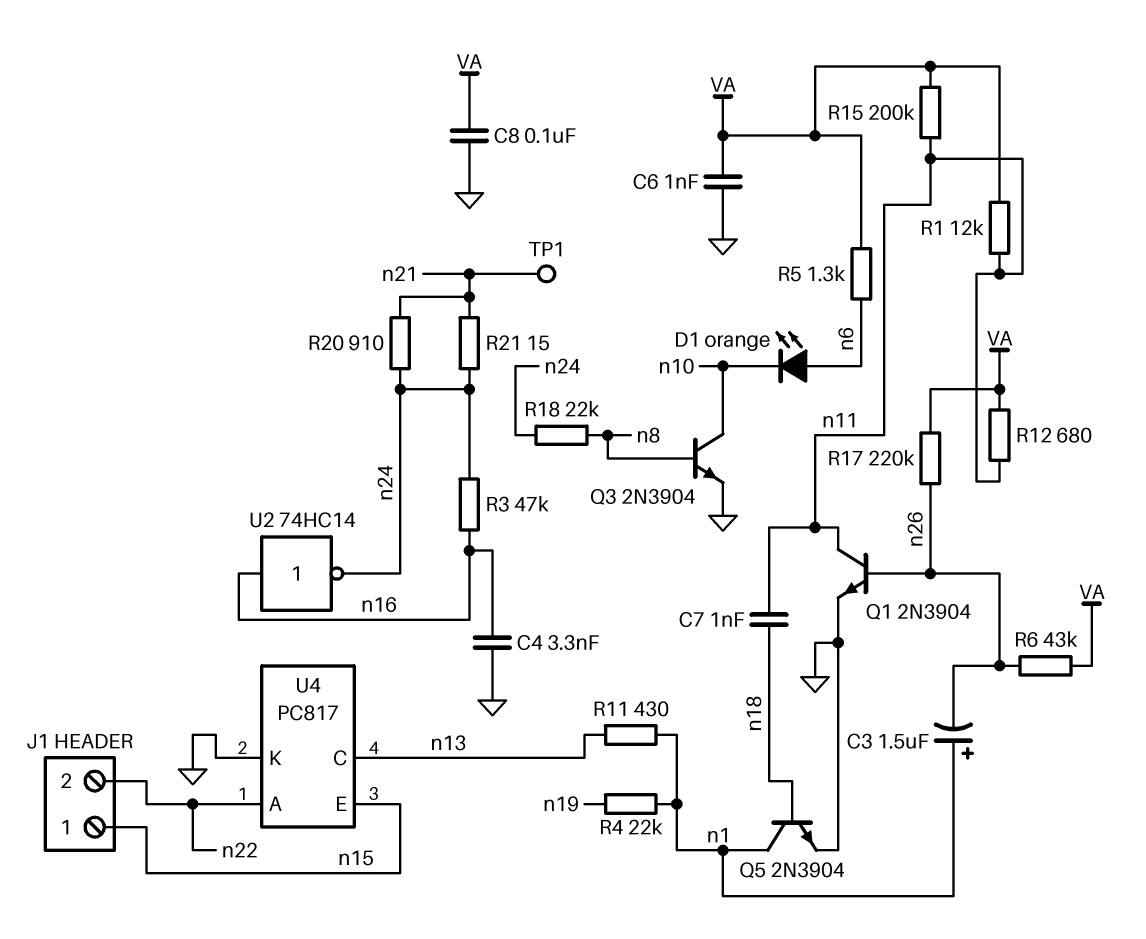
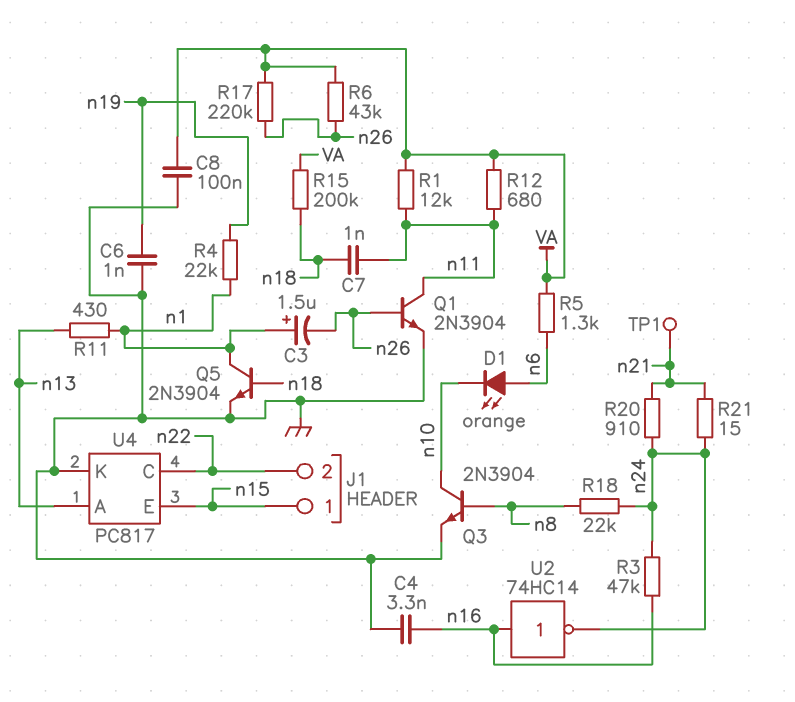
C6: 1nF (GND, VA) -> 1nF (GND, n19)
R15: 200k (VA, n11) -> 200k (VA, n18)
U4 pin A: n22 -> n13
U4 pin C: n13 -> n22

